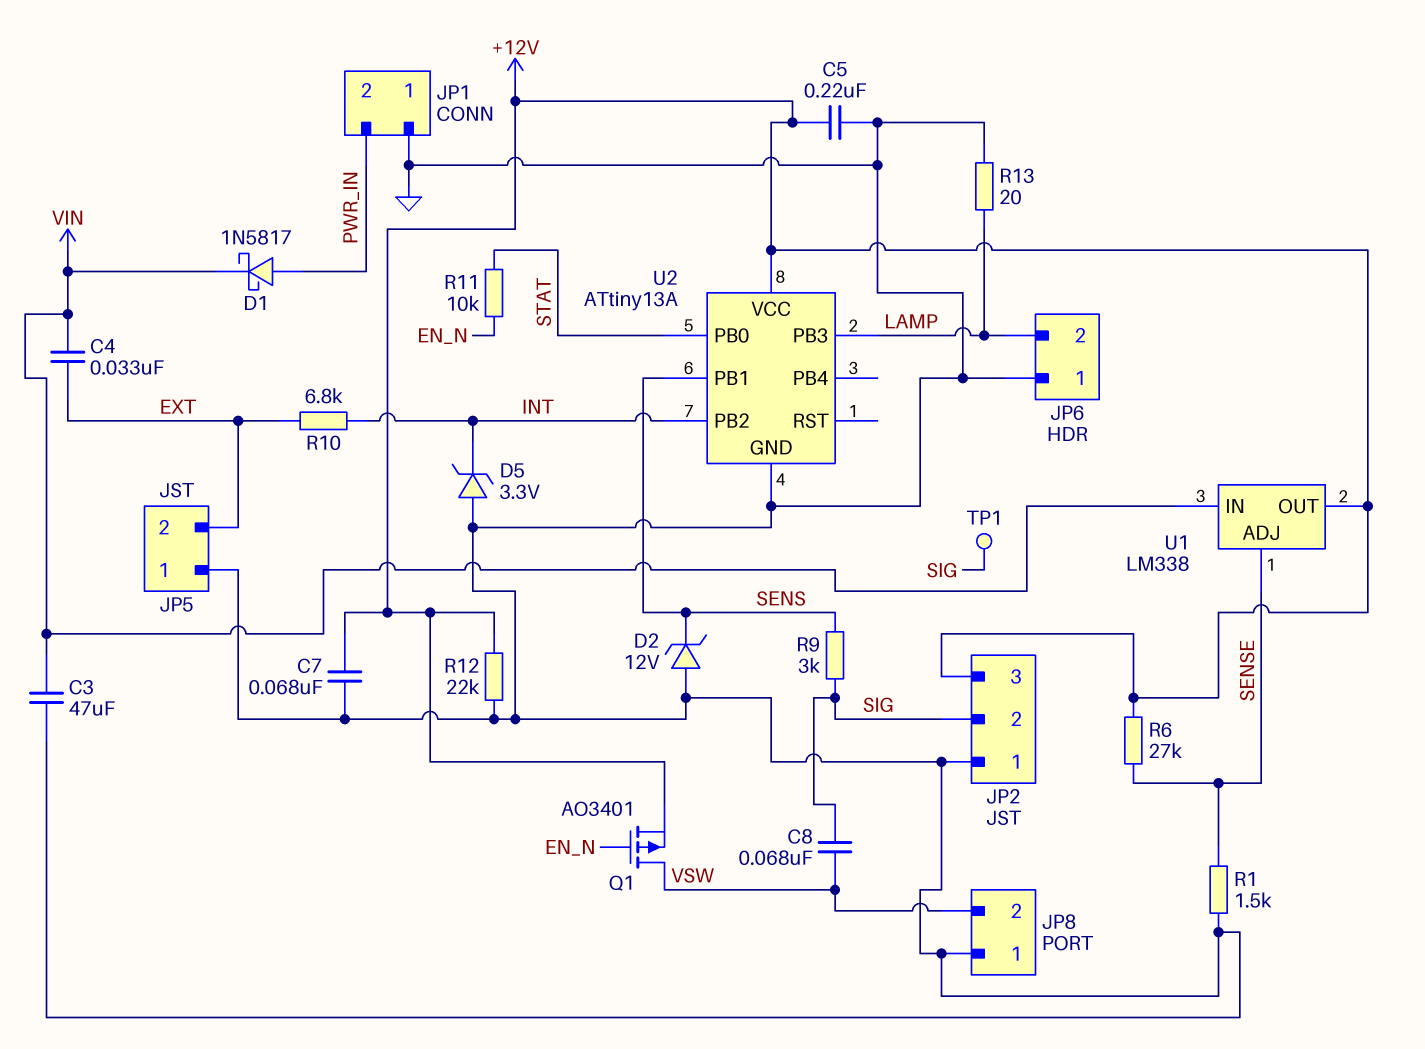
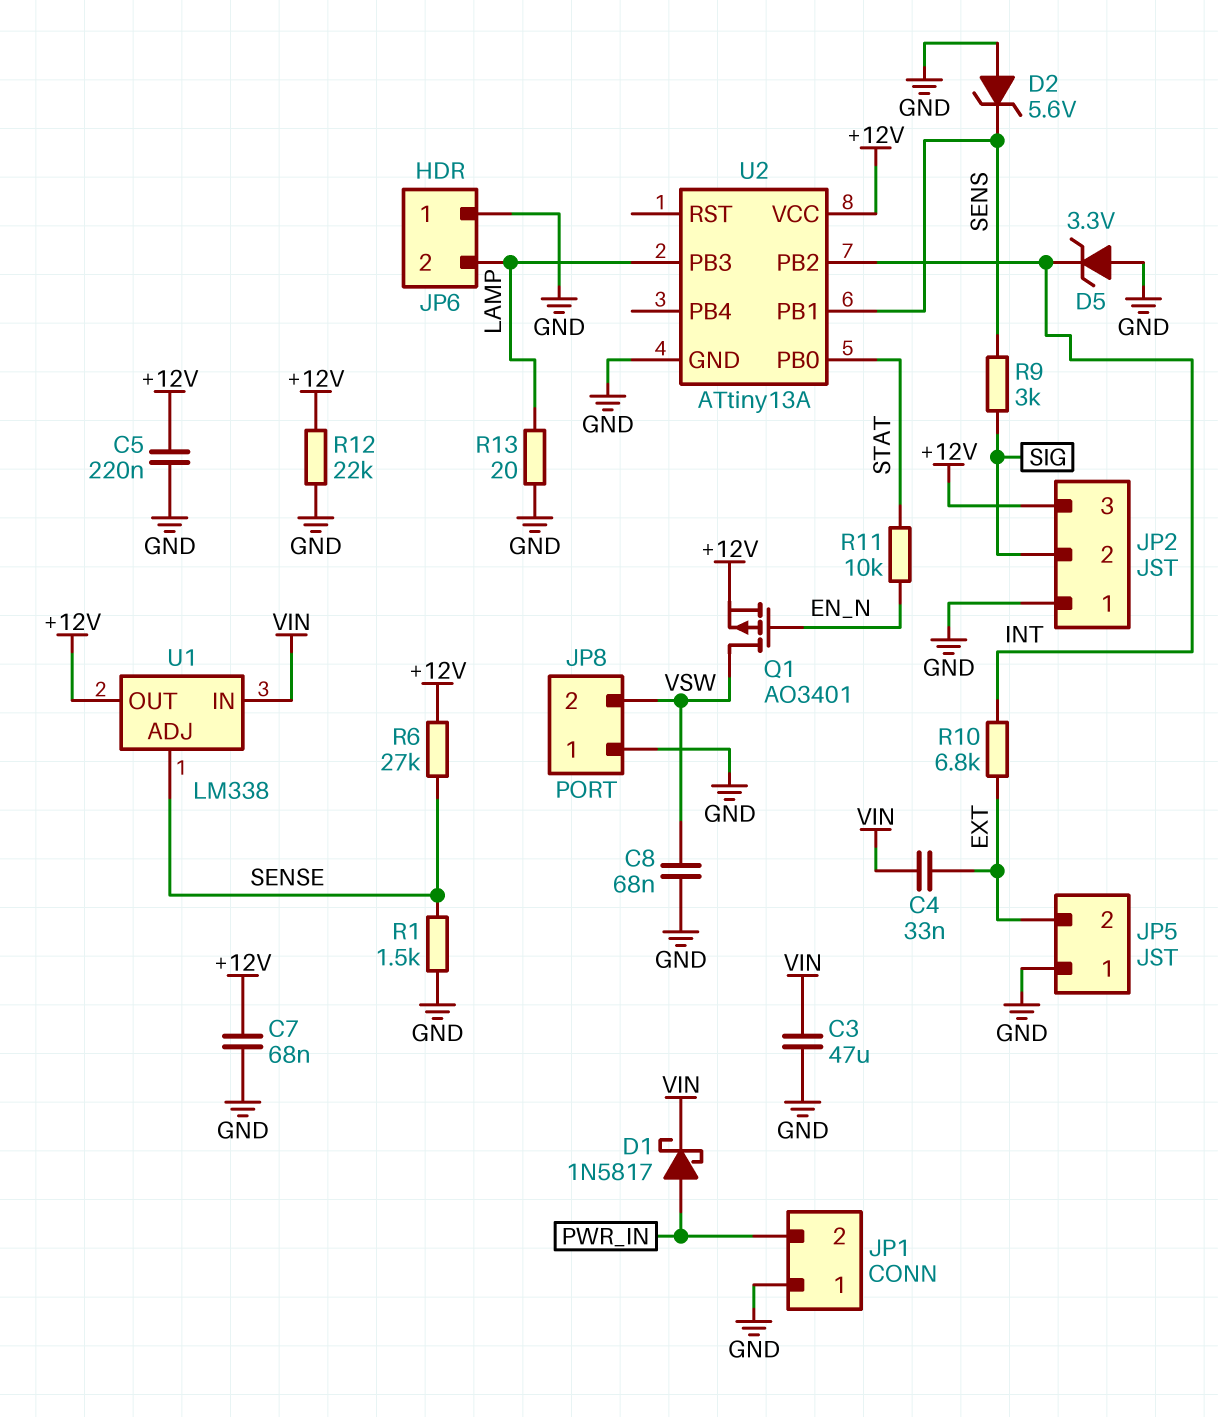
C8: 68nF (SIG, VSW) -> 68nF (GND, VSW)
D2: zener 12V (A GND, K SENS) -> zener 5.6V (A GND, K SENS)
TP1: test point (SIG) -> none

